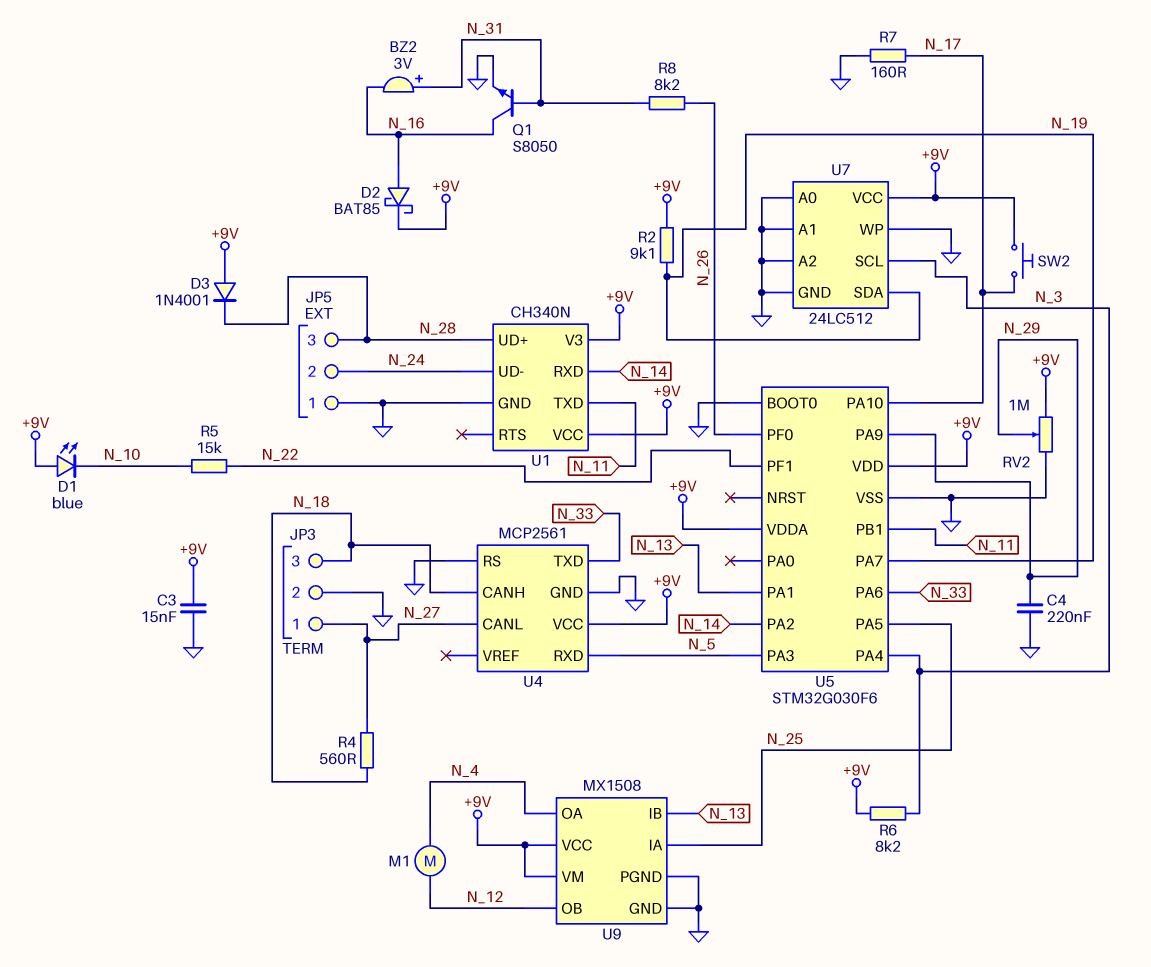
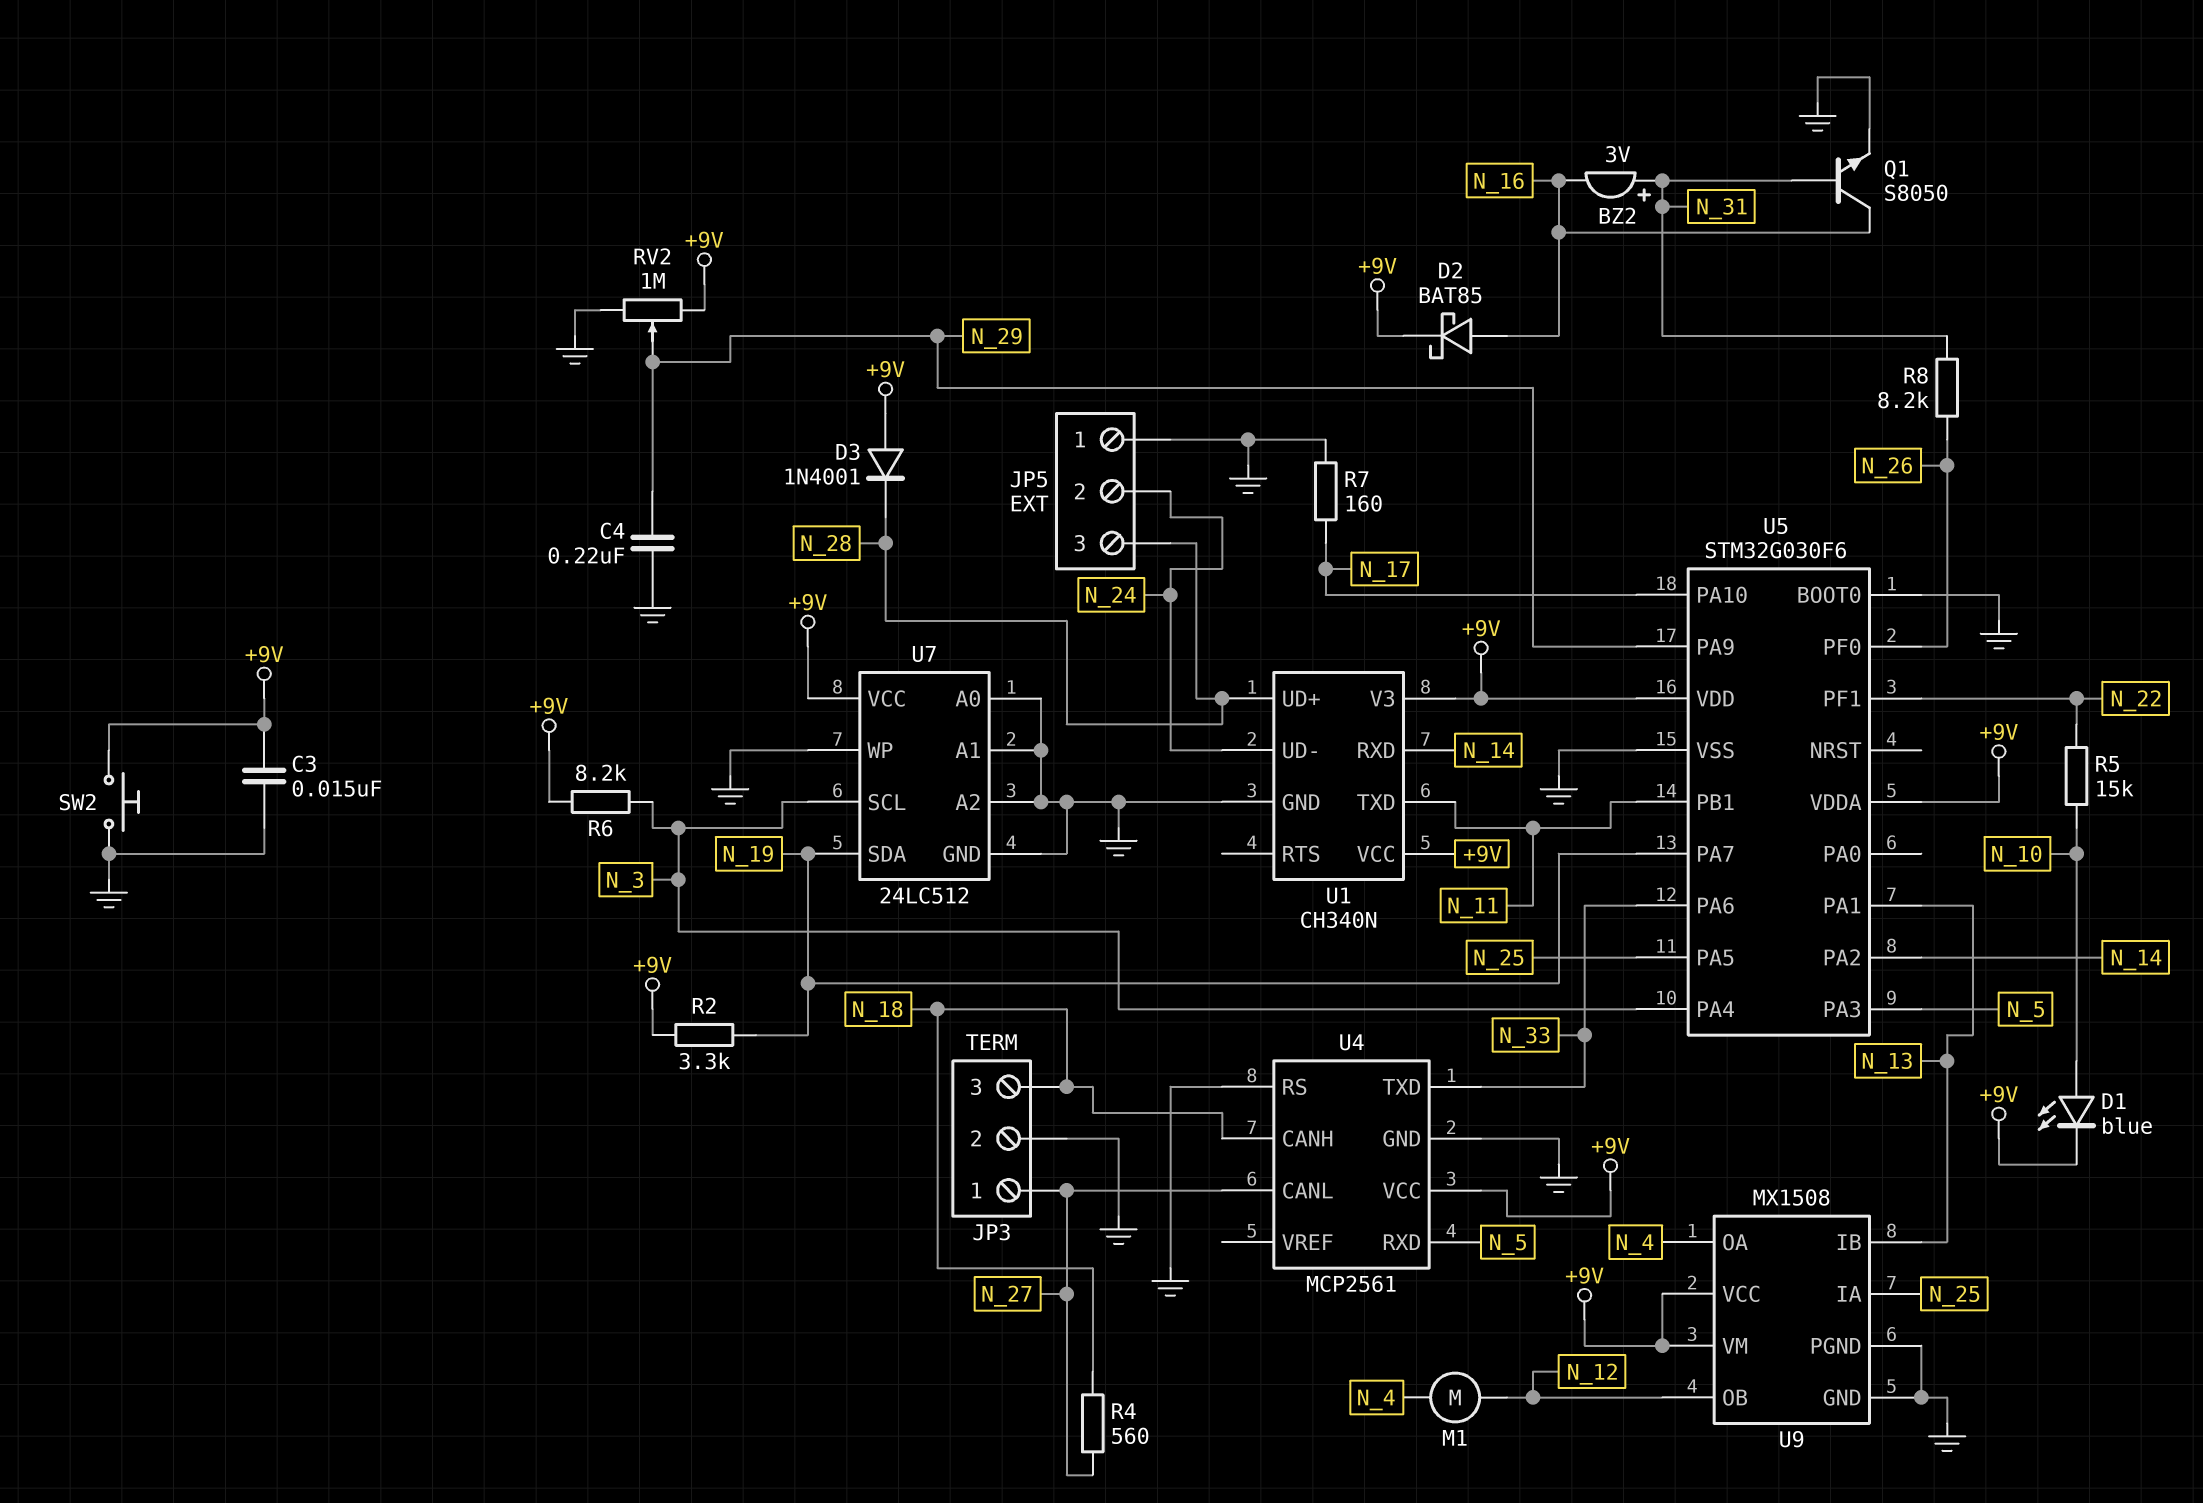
D1: LED blue (A +9V, K N_10) -> LED blue (A N_10, K +9V)
R2: 9.1k (+9V, N_19) -> 3.3k (+9V, N_19)
SW2: button (+9V, N_17) -> button (+9V, GND)

